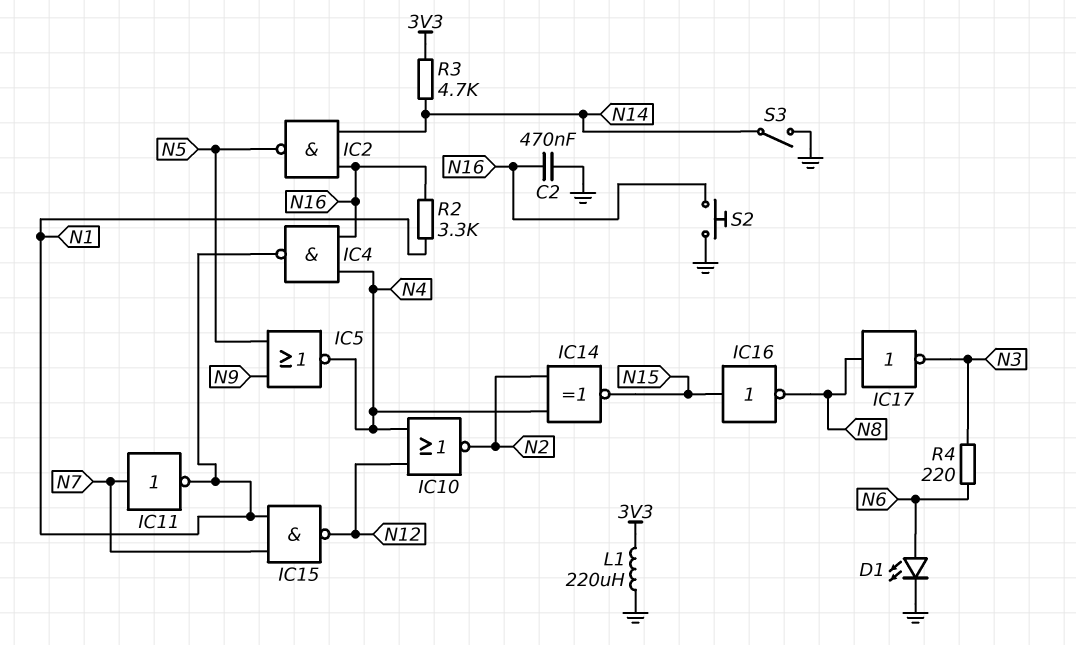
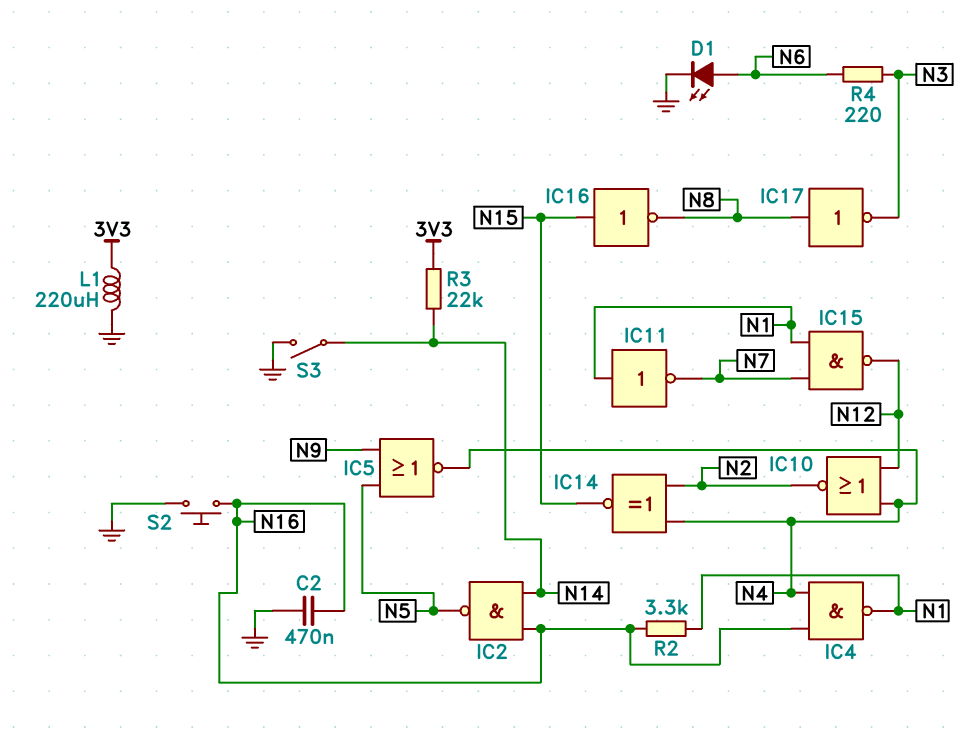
IC11: NOT (in N7, out N1) -> NOT (in N1, out N7)
R3: 4.7k (3V3, N14) -> 22k (3V3, N14)

